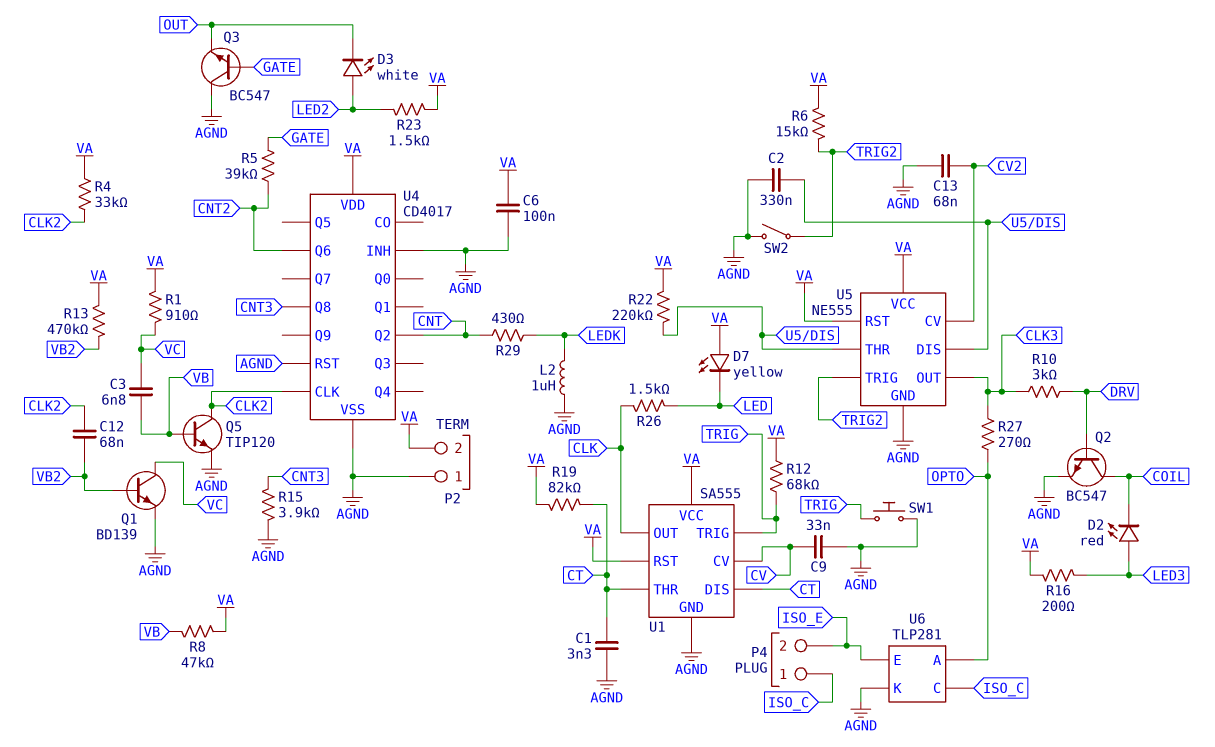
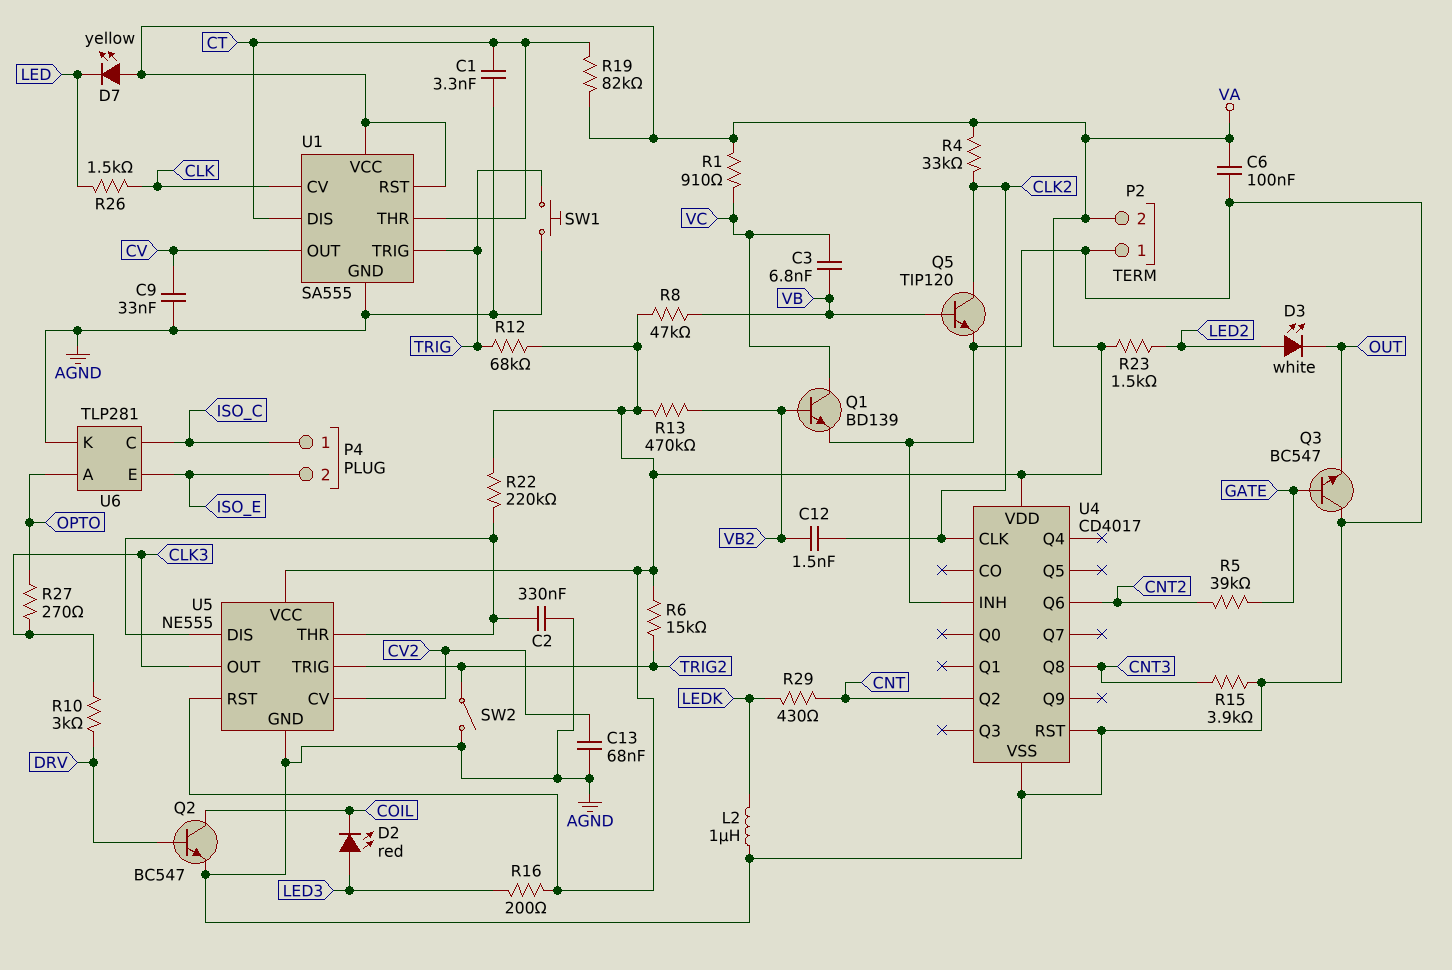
C12: 68nF (CLK2, VB2) -> 1.5nF (CLK2, VB2)
U1 pin CV: CV -> CLK
U1 pin OUT: CLK -> CV

